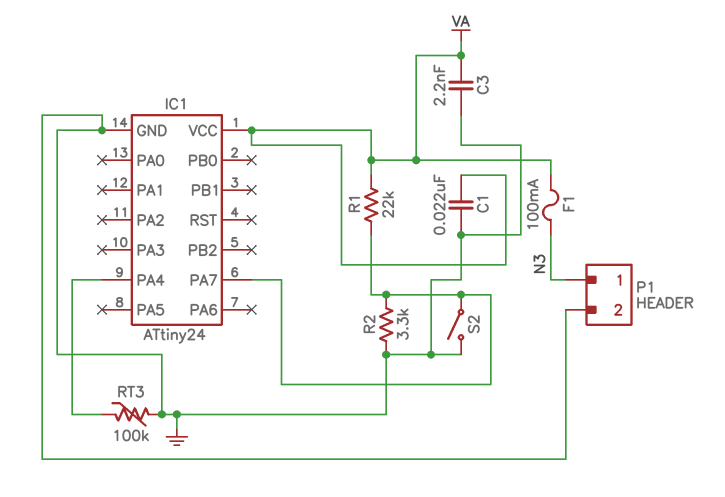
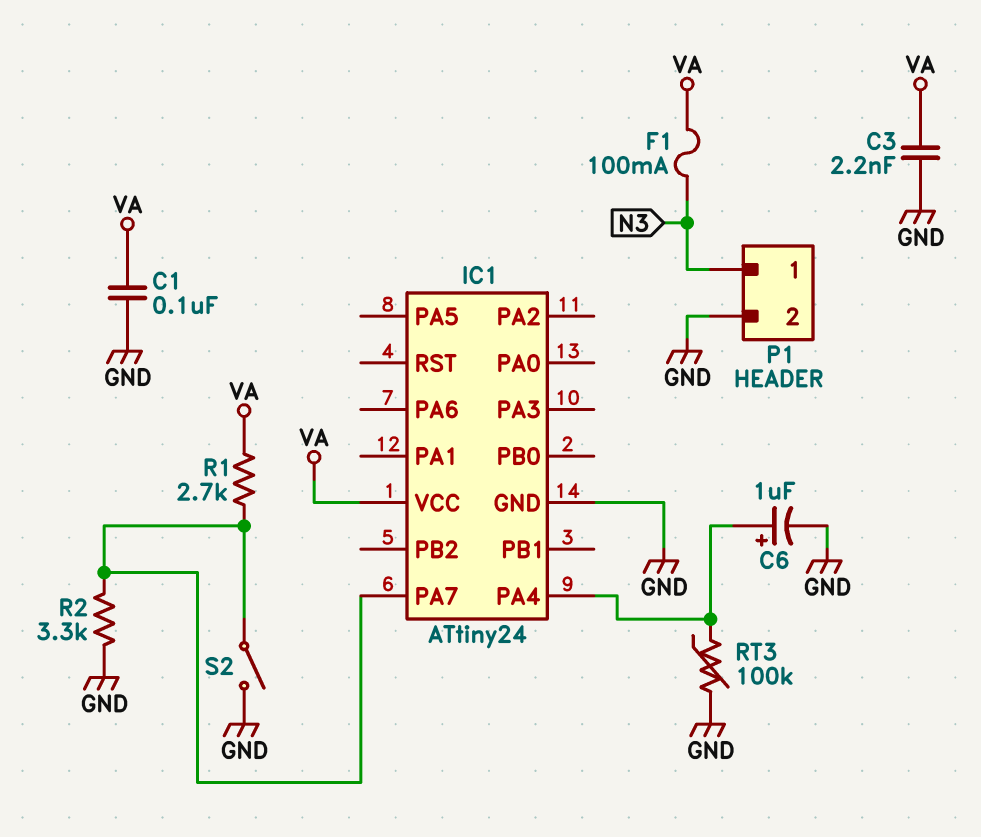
C1: 22nF (GND, VA) -> 100nF (GND, VA)
C6: none -> 1uF (plus IC1/PA4, minus GND)
R1: 22k (IC1/PA7, VA) -> 2.7k (IC1/PA7, VA)

